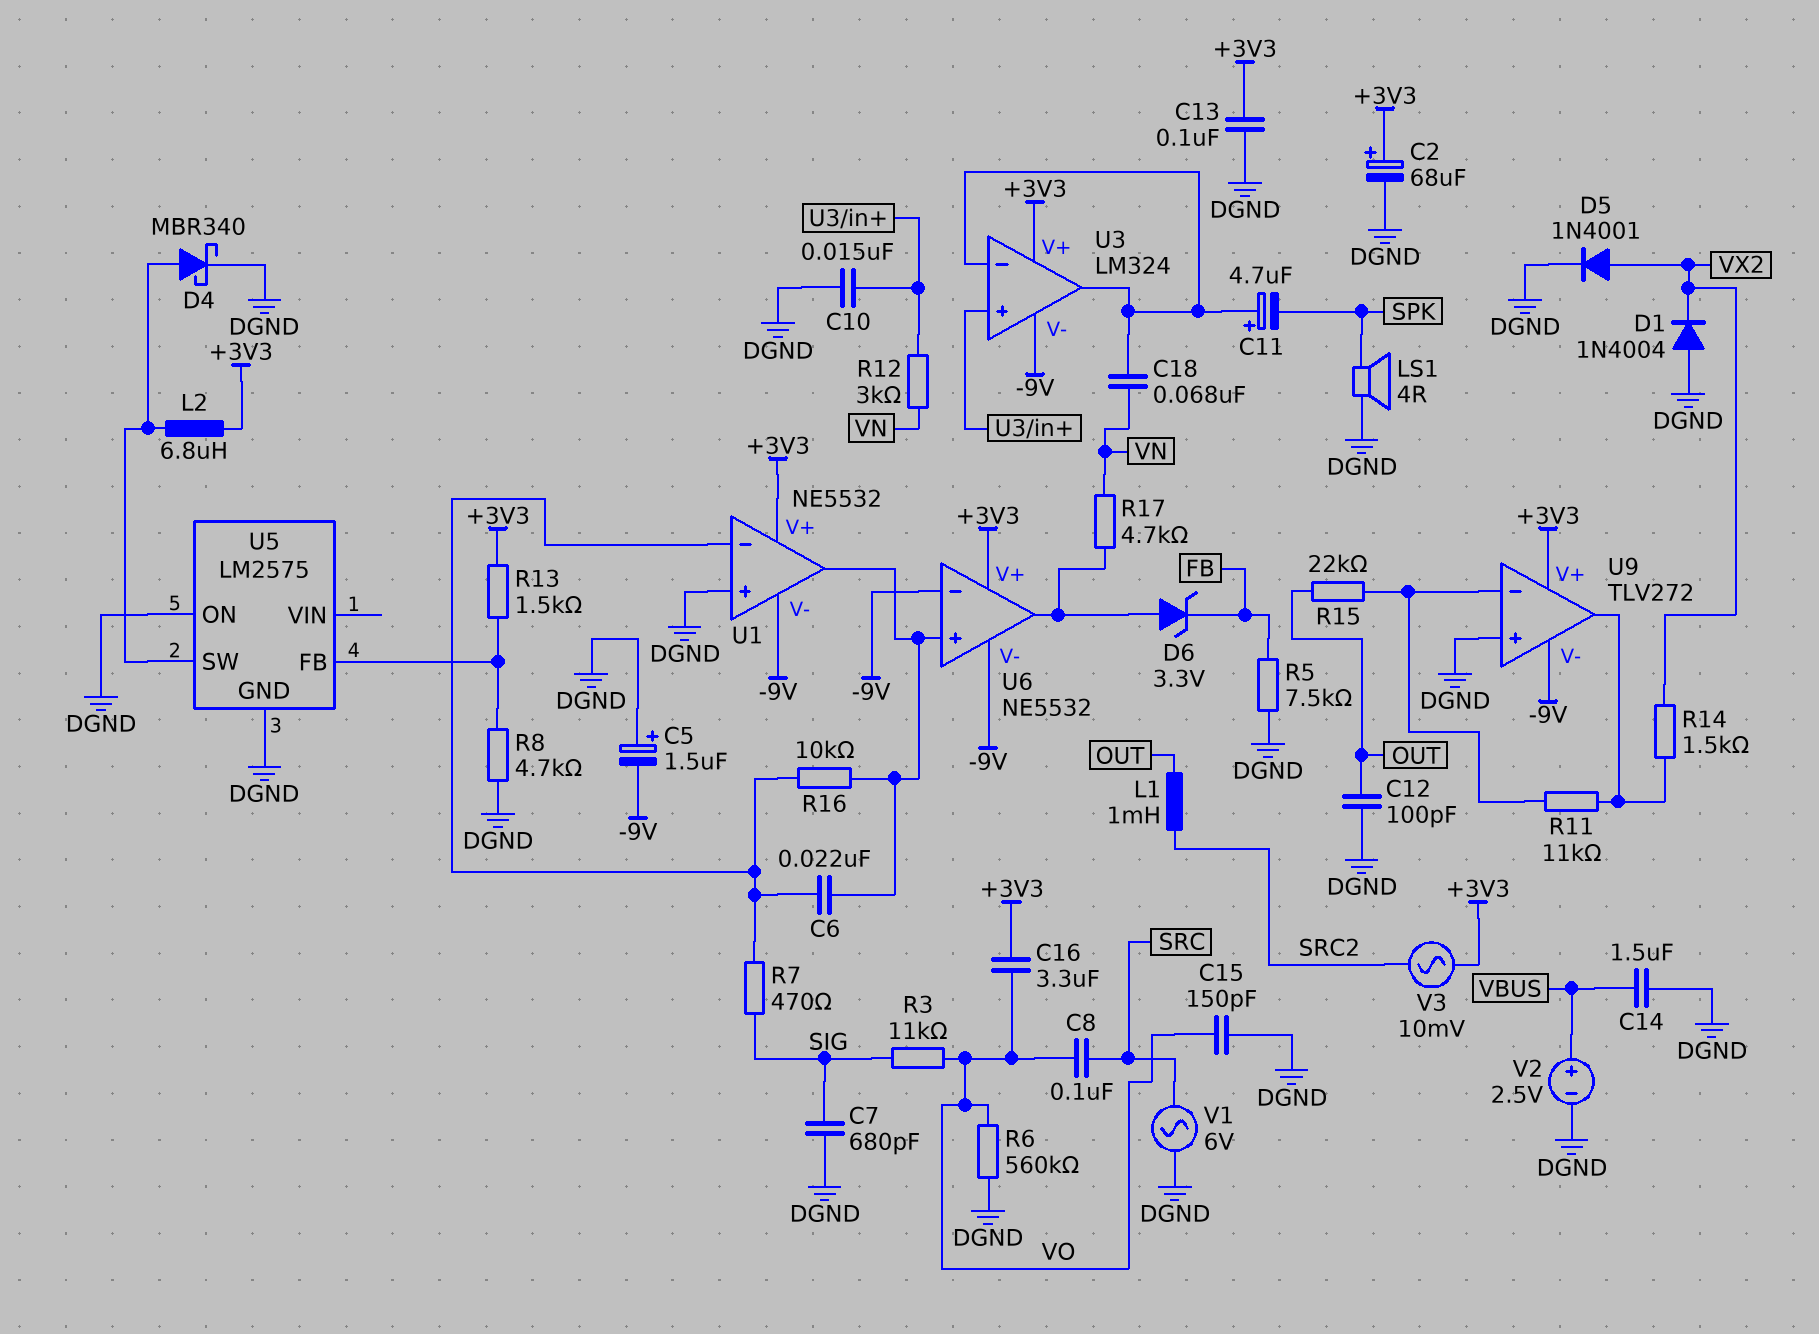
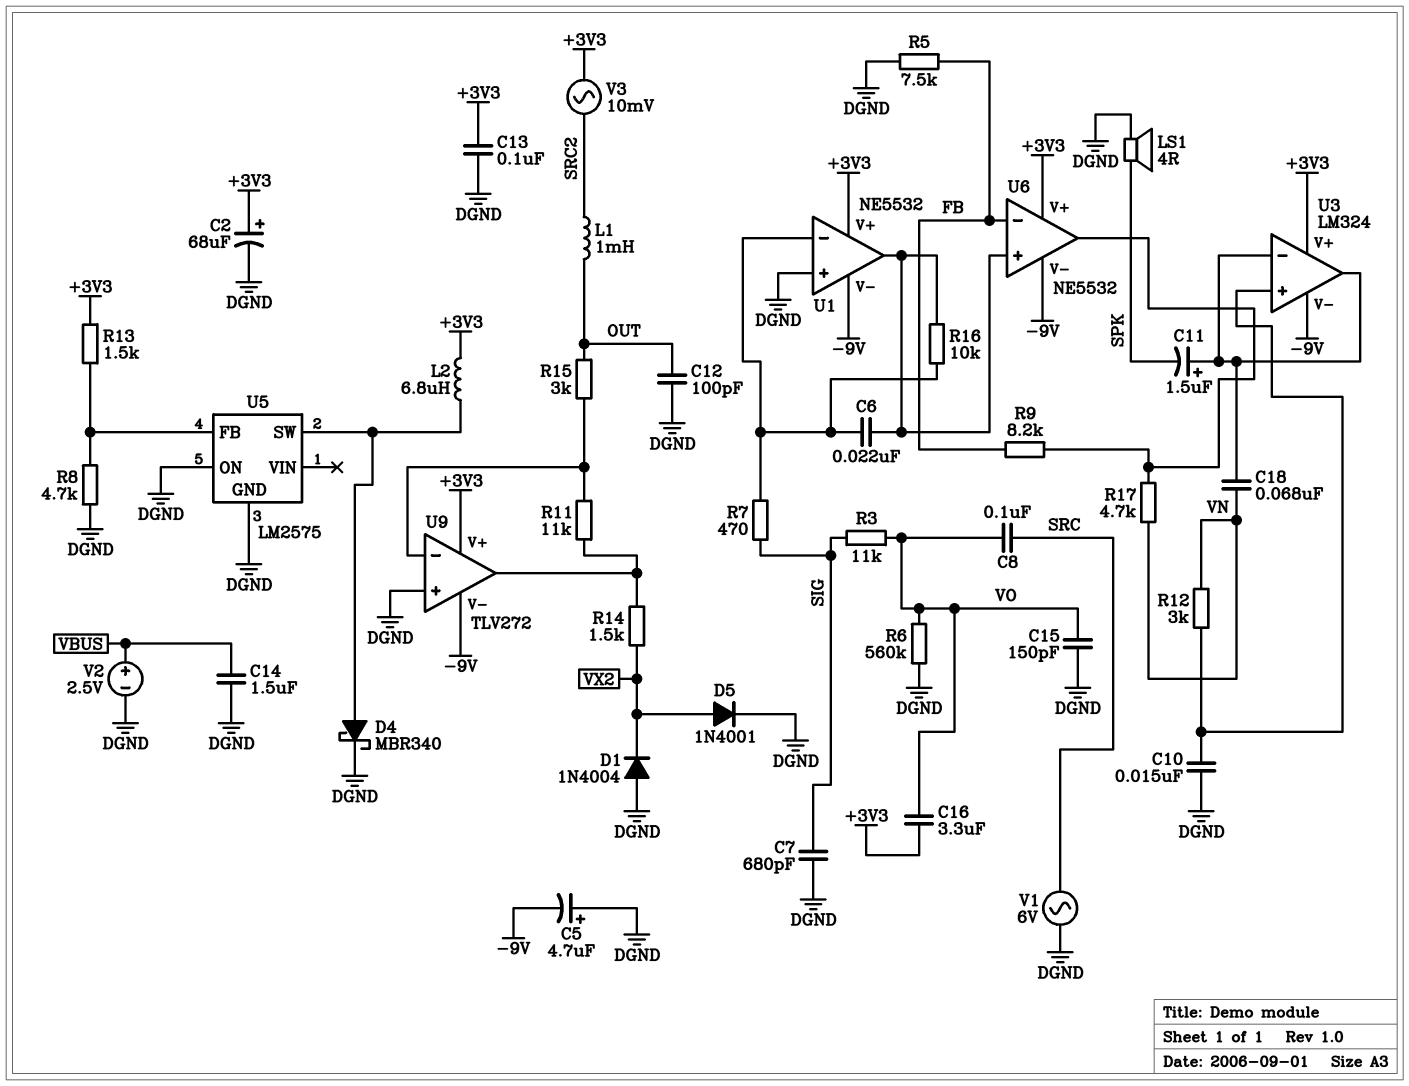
C5: 1.5uF (plus DGND, minus -9V) -> 4.7uF (plus DGND, minus -9V)
C11: 4.7uF (plus U3/in-, minus SPK) -> 1.5uF (plus U3/in-, minus SPK)
D6: zener 3.3V (A U6/out, K FB) -> none
R9: none -> 8.2k (FB, U6/out)
R15: 22k (OUT, U9/in-) -> 3k (OUT, U9/in-)
U6 pin in-: -9V -> FB

